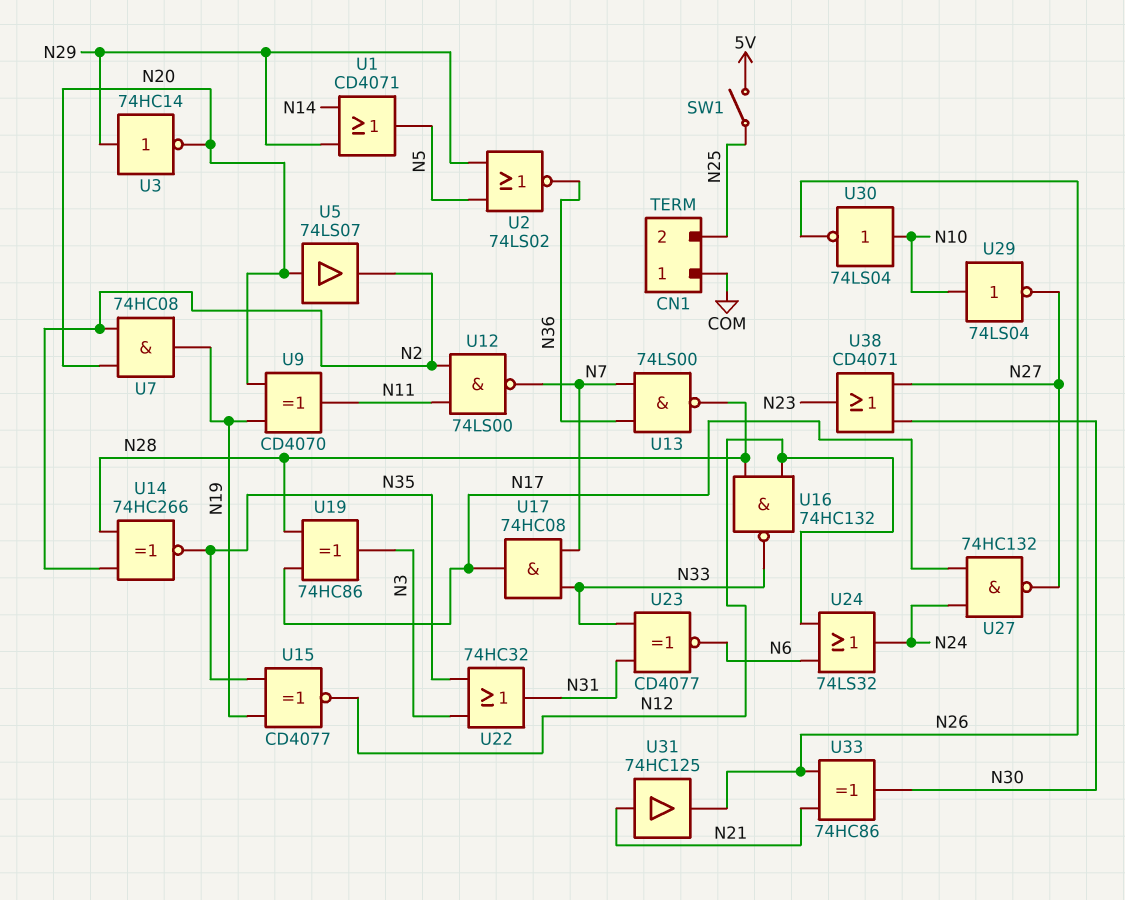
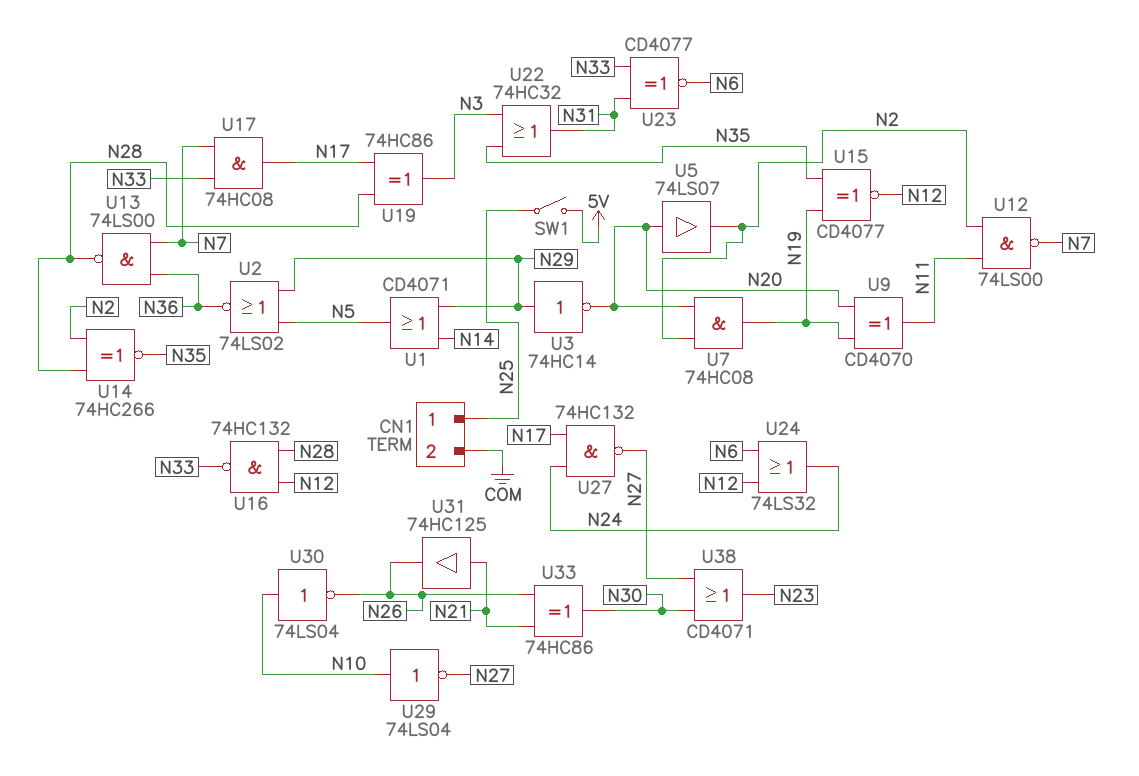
CN1 pin 1: COM -> N25
CN1 pin 2: N25 -> COM

